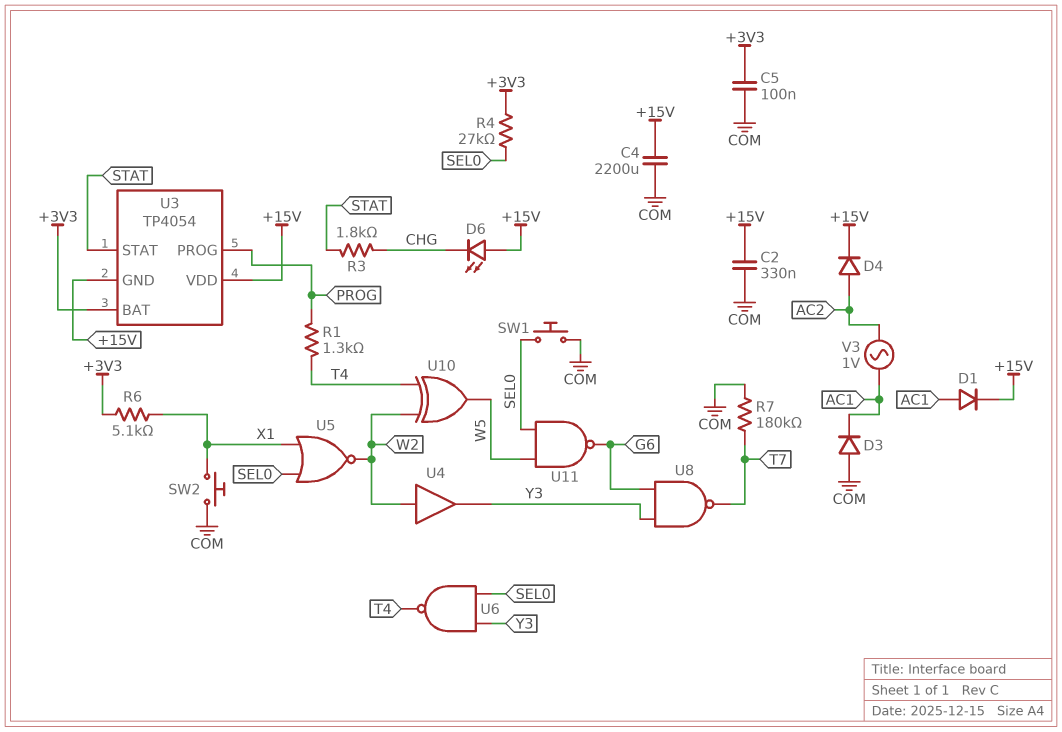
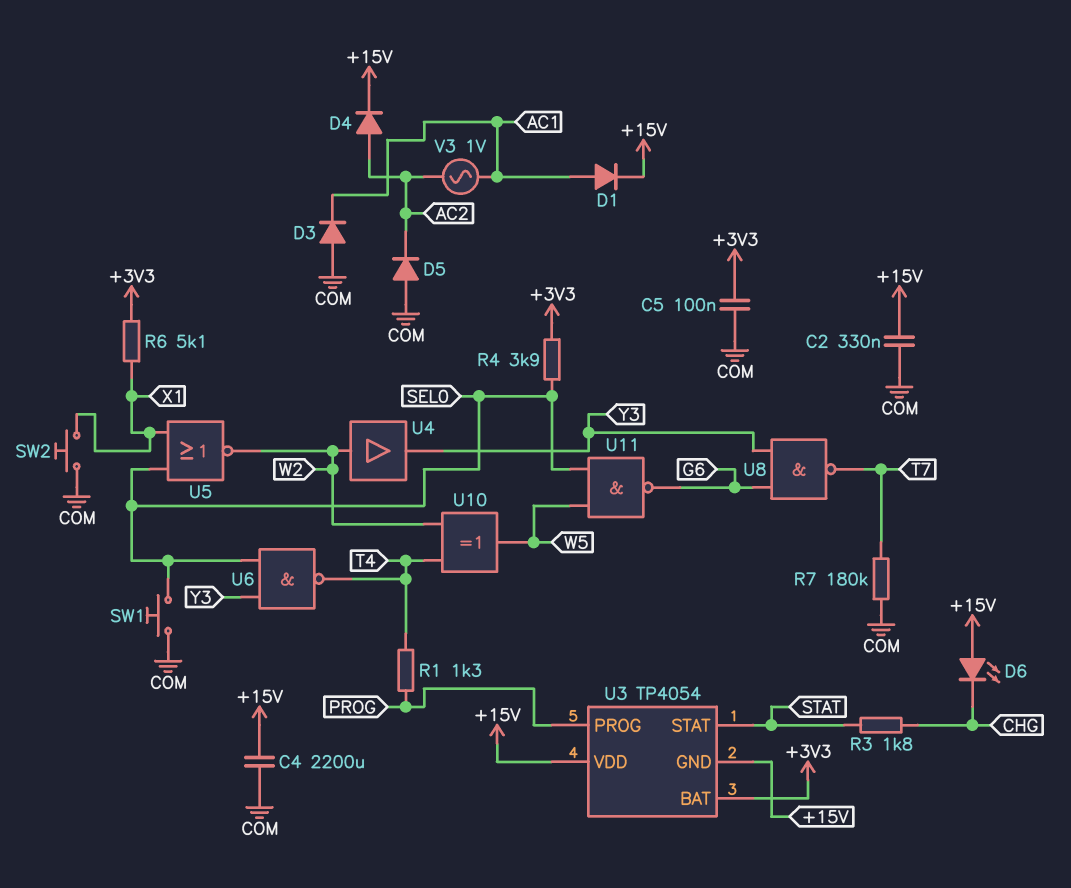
D5: none -> diode (A COM, K AC2)
R4: 27k (+3V3, SEL0) -> 3.9k (+3V3, SEL0)

